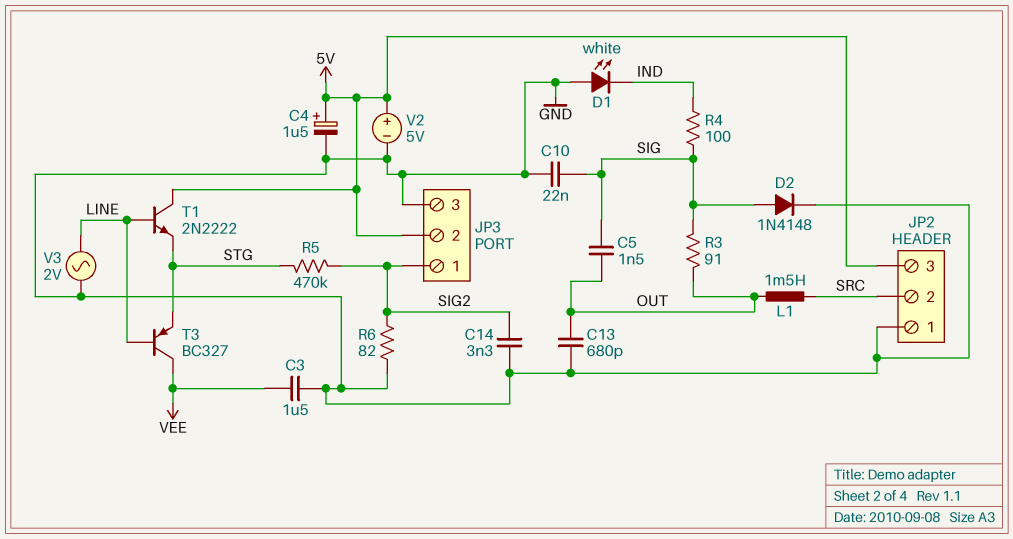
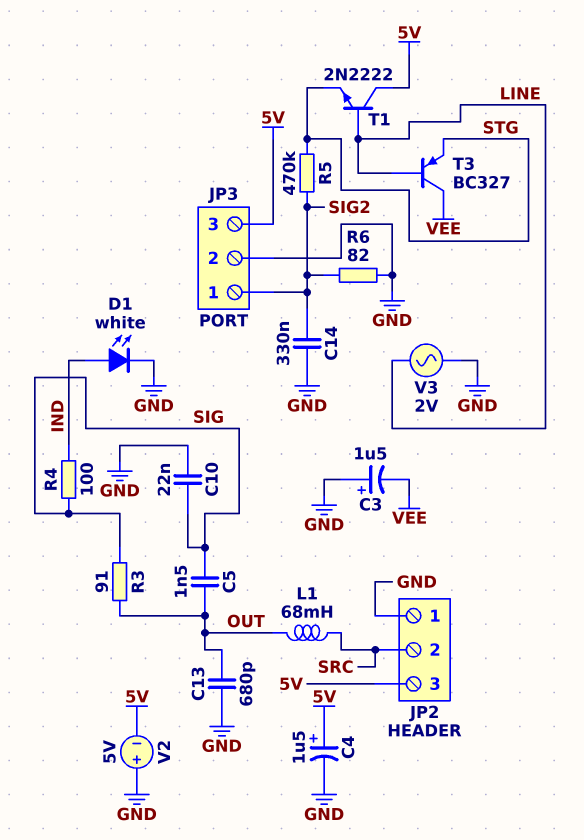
C3: 1.5uF (GND, VEE) -> 1.5uF (plus GND, minus VEE)
C14: 3.3nF (GND, SIG2) -> 330nF (GND, SIG2)
D1: LED white (A GND, K IND) -> LED white (A IND, K GND)
D2: diode 1N4148 (A SIG, K GND) -> none
JP3 pin 2: 5V -> GND
JP3 pin 3: GND -> 5V
L1: 1.5mH (OUT, SRC) -> 68mH (OUT, SRC)
V2: 5V (plus 5V, minus GND) -> 5V (plus GND, minus 5V)

